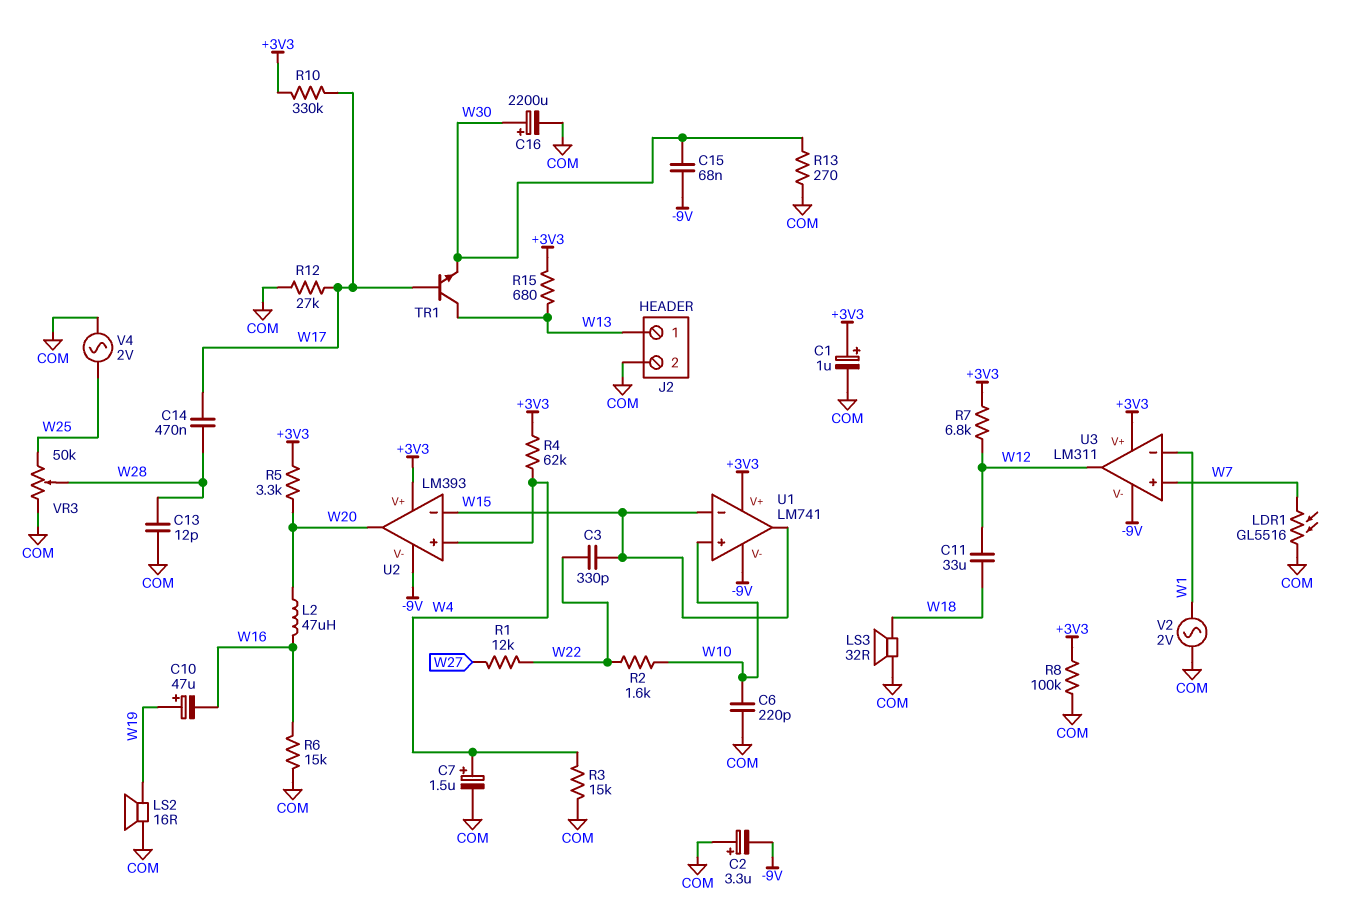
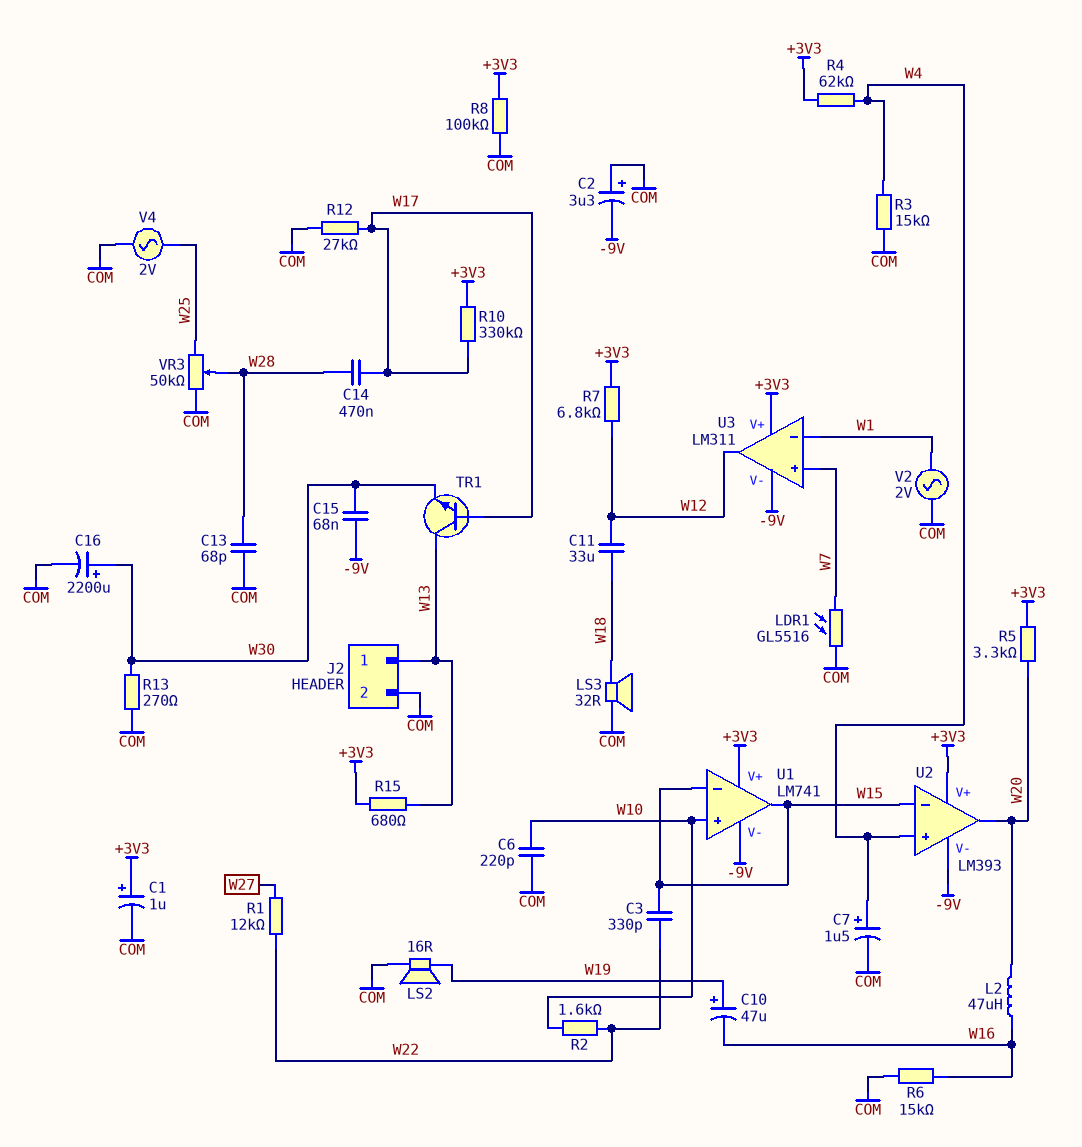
C13: 12pF (COM, W28) -> 68pF (COM, W28)

